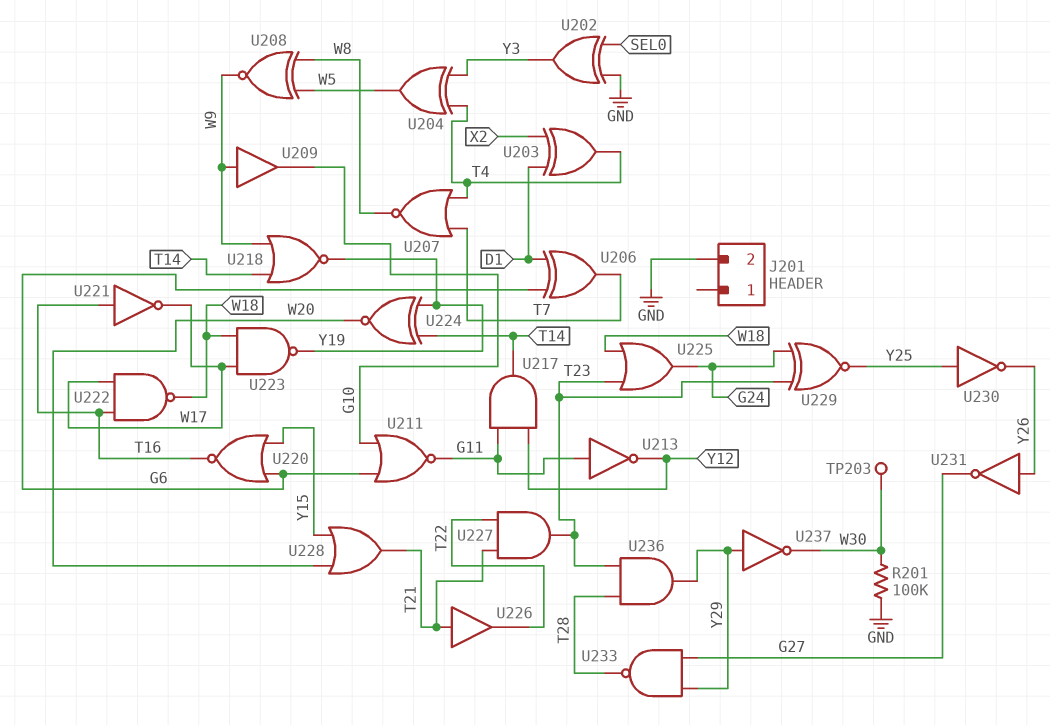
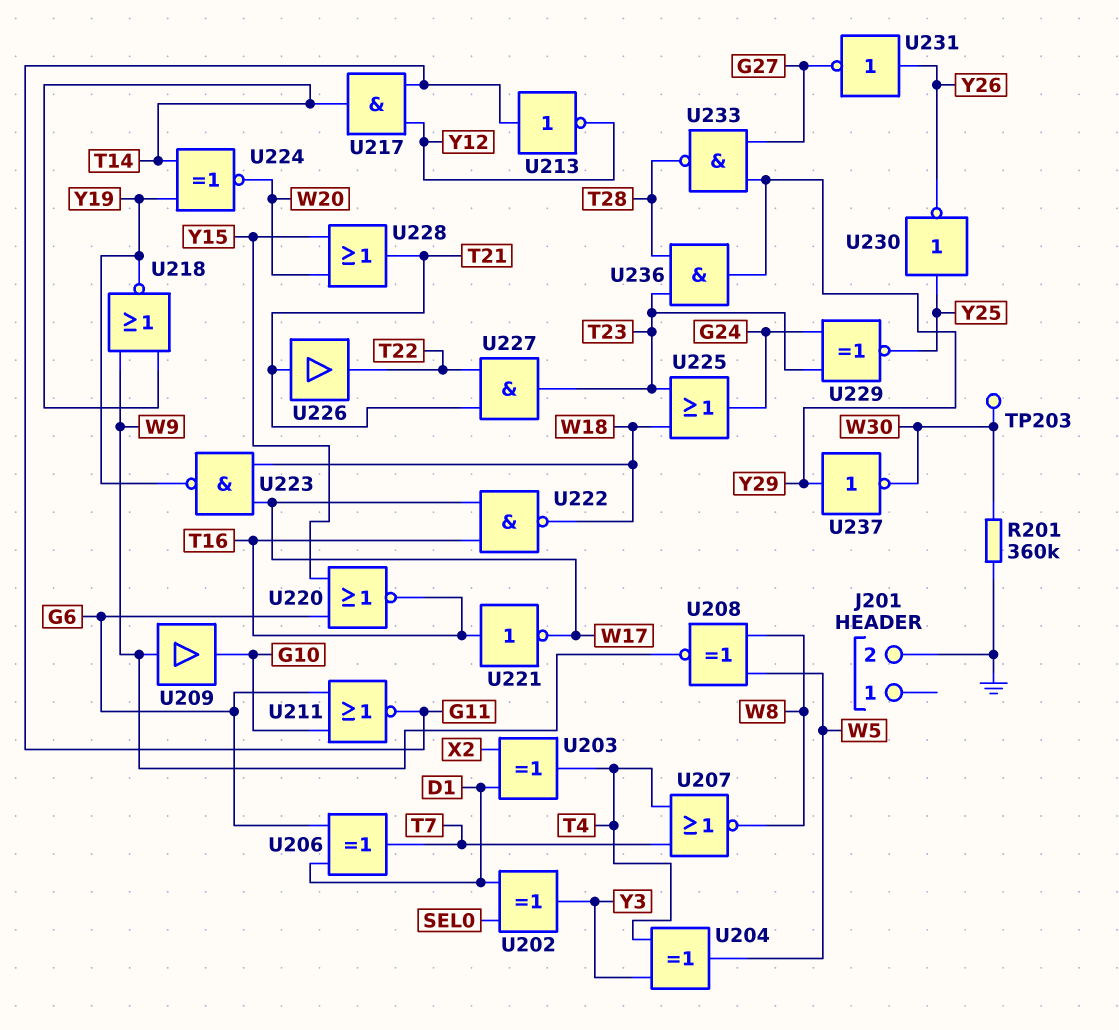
R201: 100k (GND, W30) -> 360k (GND, W30)
U202: XOR (in GND, in SEL0, out Y3) -> XOR (in D1, in SEL0, out Y3)

